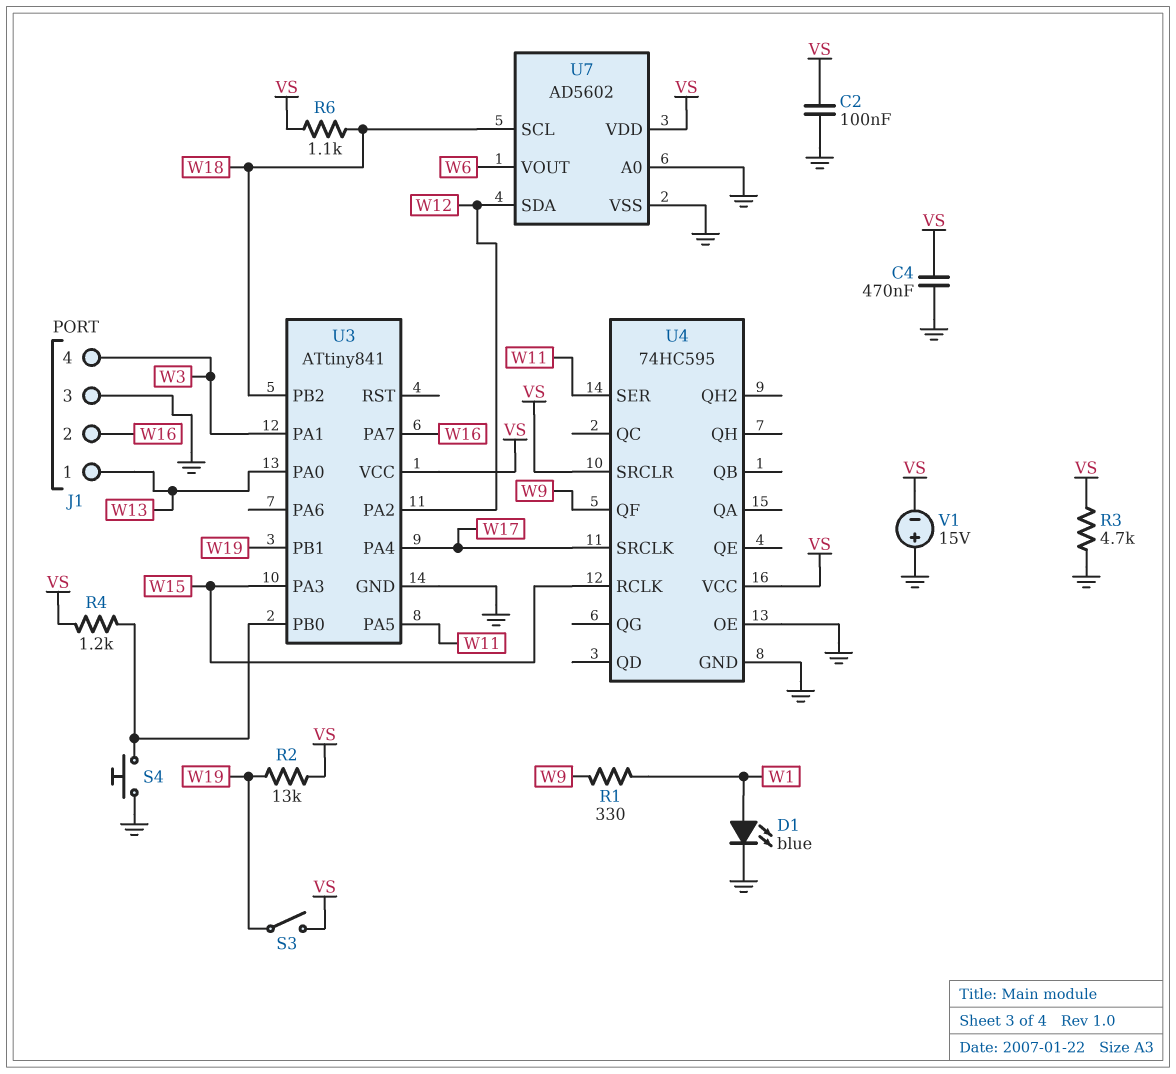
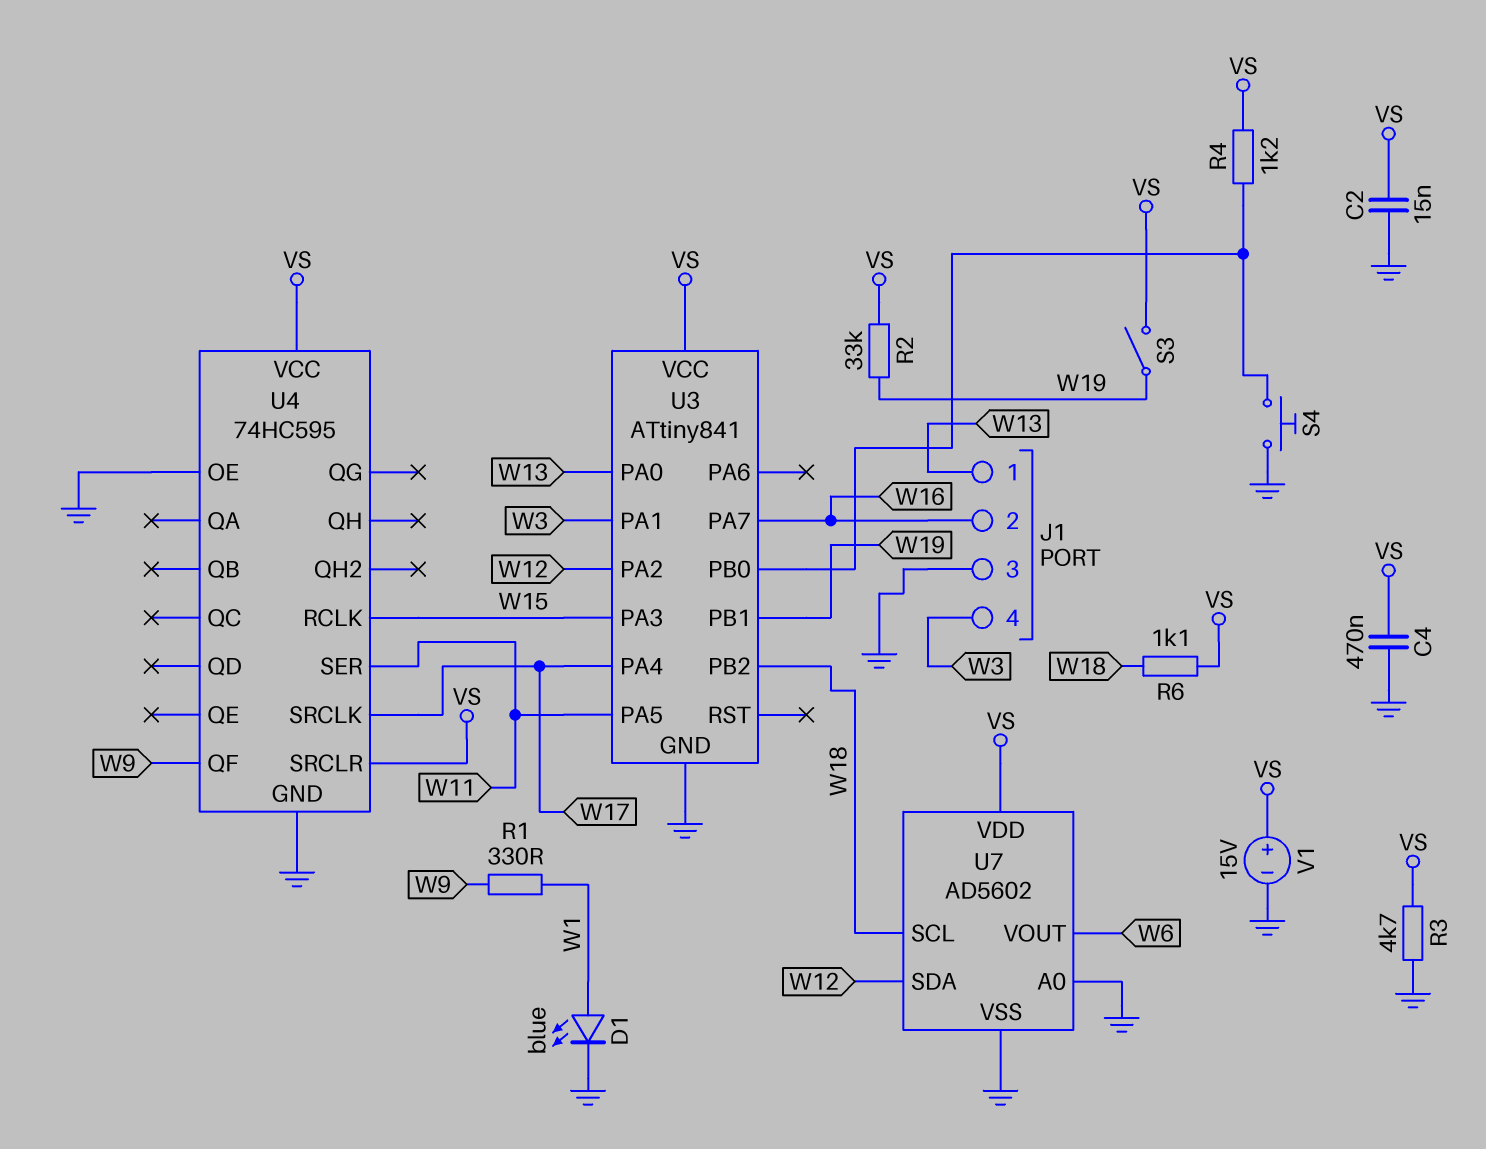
C2: 100nF (GND, VS) -> 15nF (GND, VS)
R2: 13k (VS, W19) -> 33k (VS, W19)
V1: 15V (plus GND, minus VS) -> 15V (plus VS, minus GND)

